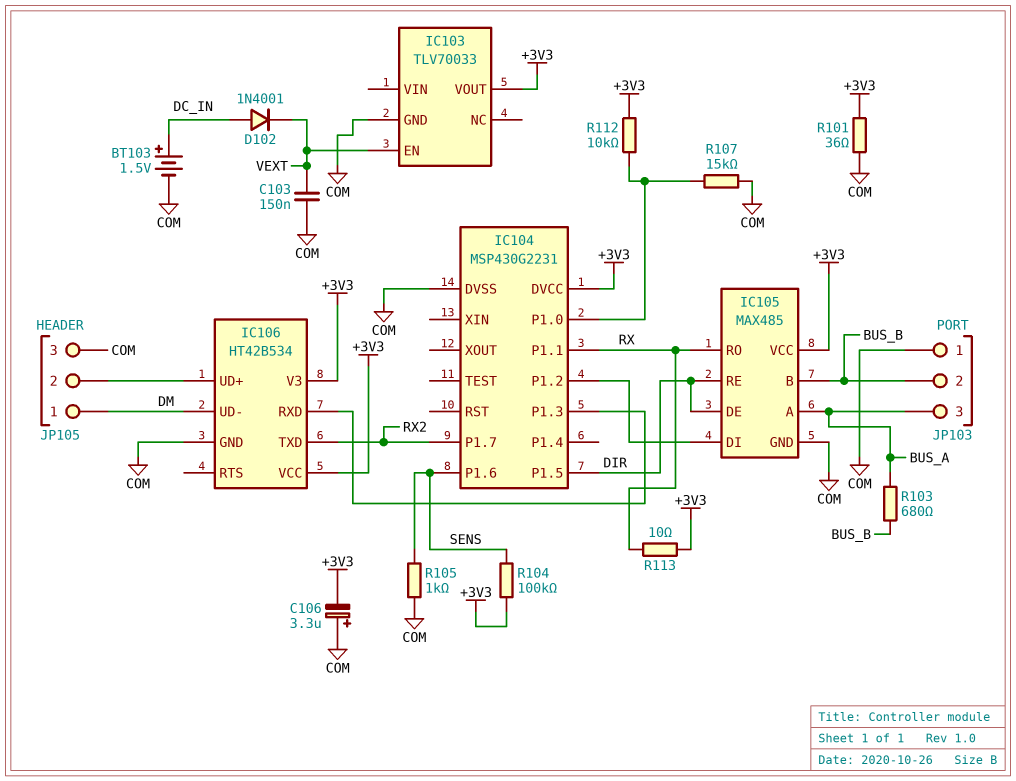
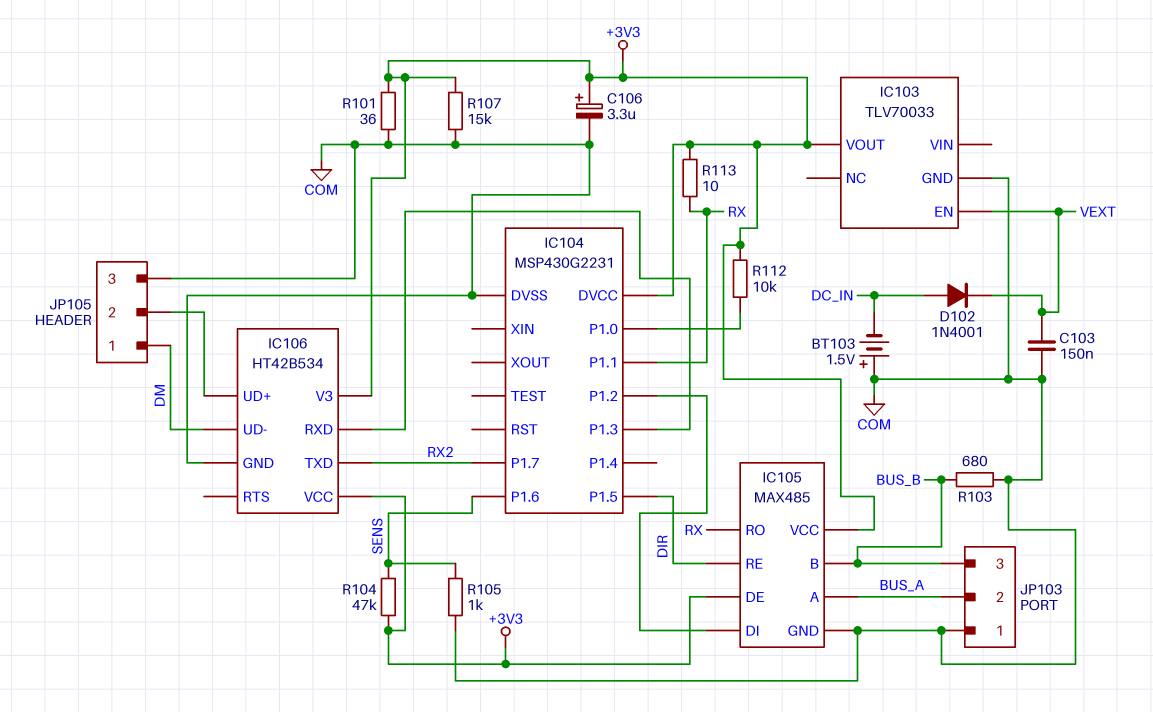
BT103: 1.5V (plus DC_IN, minus COM) -> 1.5V (plus COM, minus DC_IN)
C106: 3.3uF (plus COM, minus +3V3) -> 3.3uF (plus +3V3, minus COM)
IC105 pin DE: DIR -> +3V3
JP103 pin 2: BUS_B -> BUS_A
JP103 pin 3: BUS_A -> BUS_B
R103: 680 (BUS_A, BUS_B) -> 680 (BUS_B, COM)
R104: 100k (+3V3, SENS) -> 47k (+3V3, SENS)
R107: 15k (COM, IC104/P1.0) -> 15k (+3V3, COM)

